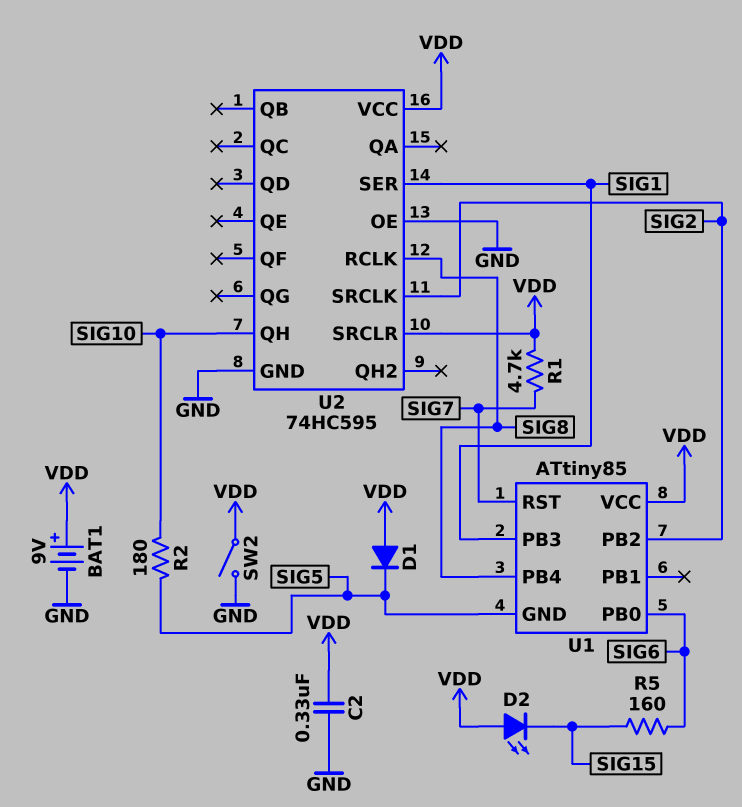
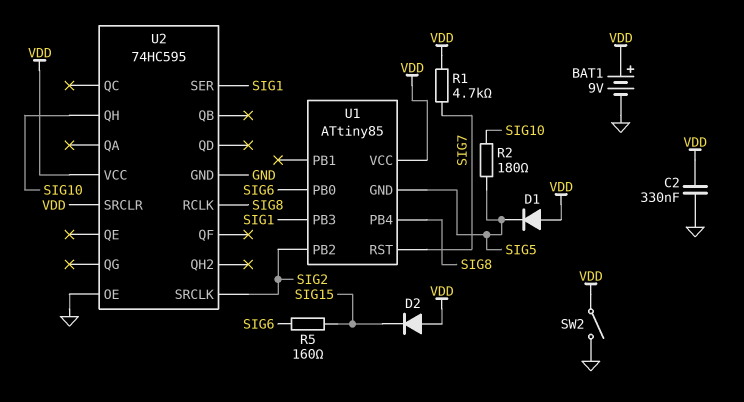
D2: LED (A VDD, K SIG15) -> diode (A VDD, K SIG15)

